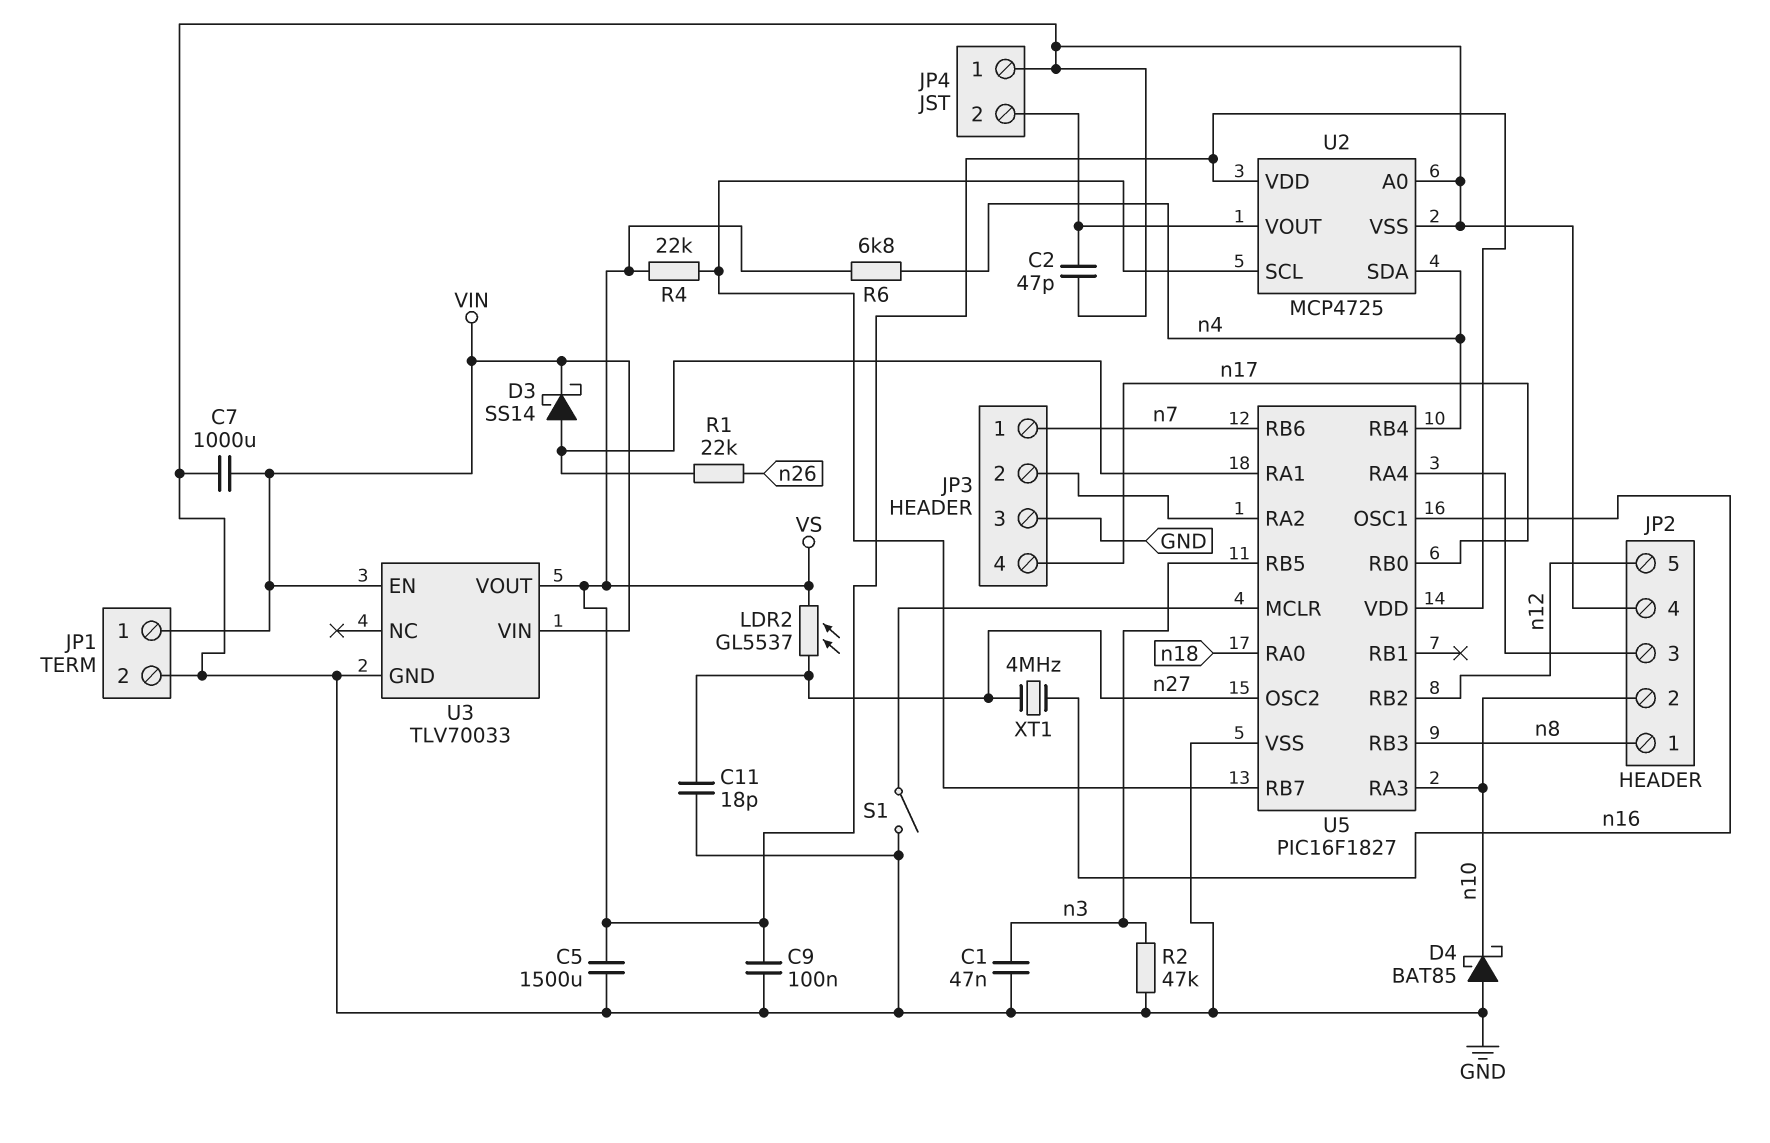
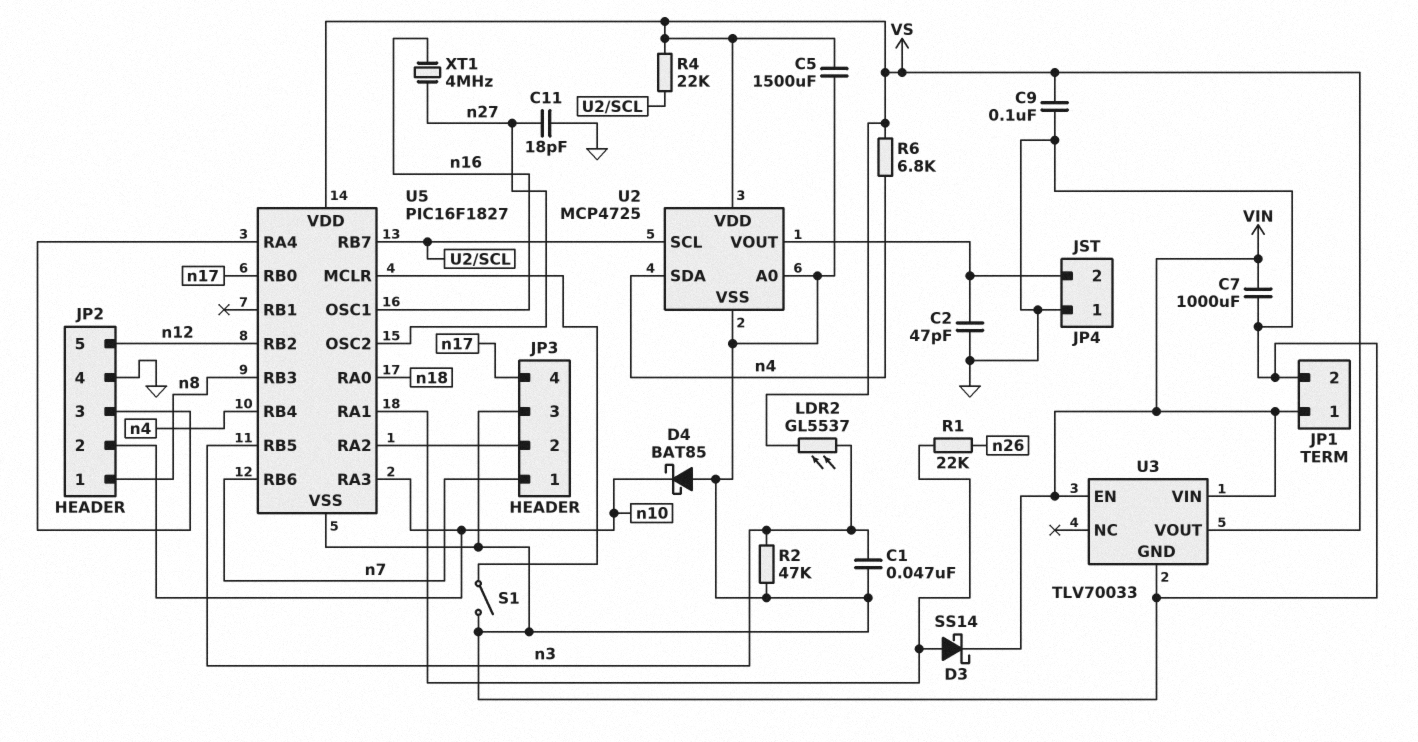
LDR2: GL5537 (VS, n27) -> GL5537 (VS, n3)

